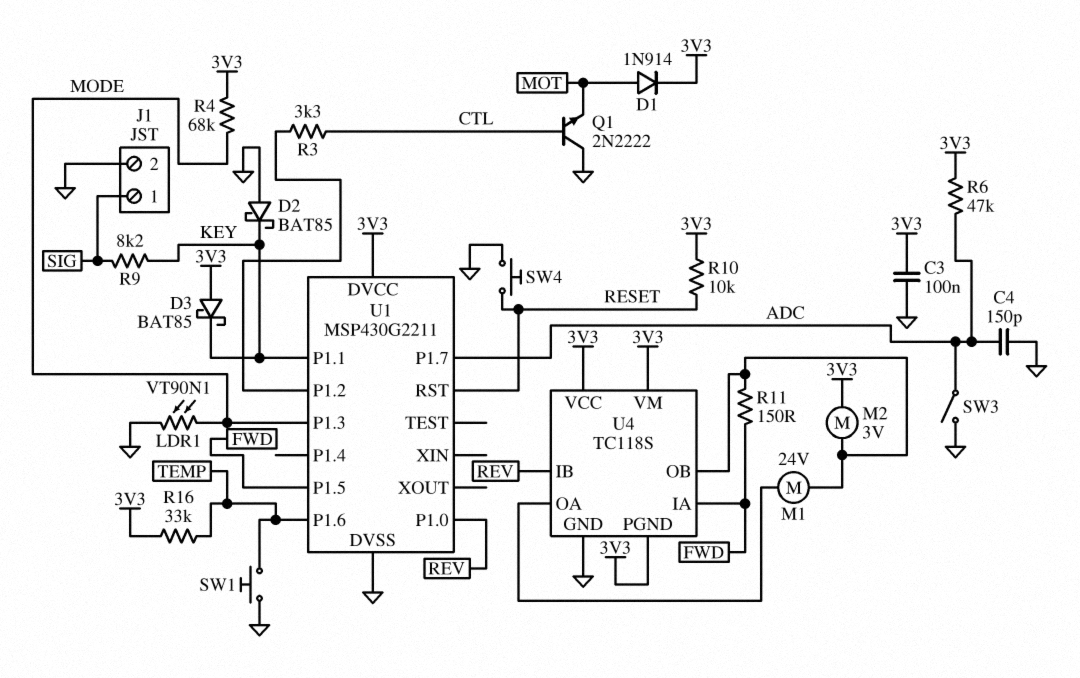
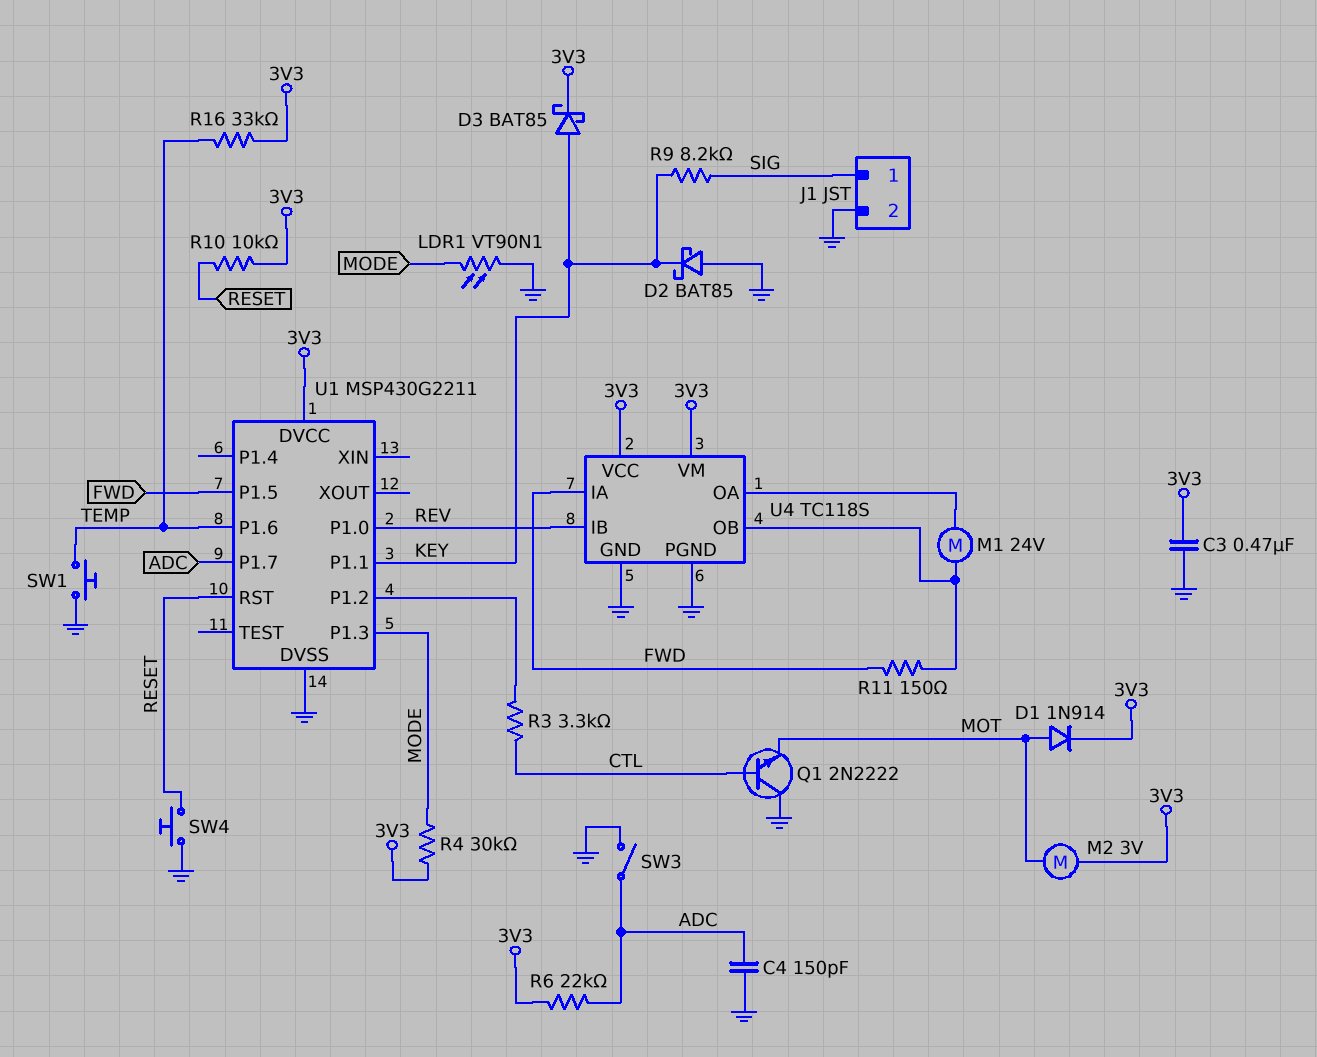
C3: 100nF (3V3, GND) -> 470nF (3V3, GND)
D3: schottky BAT85 (A 3V3, K KEY) -> schottky BAT85 (A KEY, K 3V3)
M2: motor 3V (3V3, U4/OB) -> motor 3V (3V3, MOT)
R4: 68k (3V3, MODE) -> 30k (3V3, MODE)
R6: 47k (3V3, ADC) -> 22k (3V3, ADC)
U4 pin PGND: 3V3 -> GND

